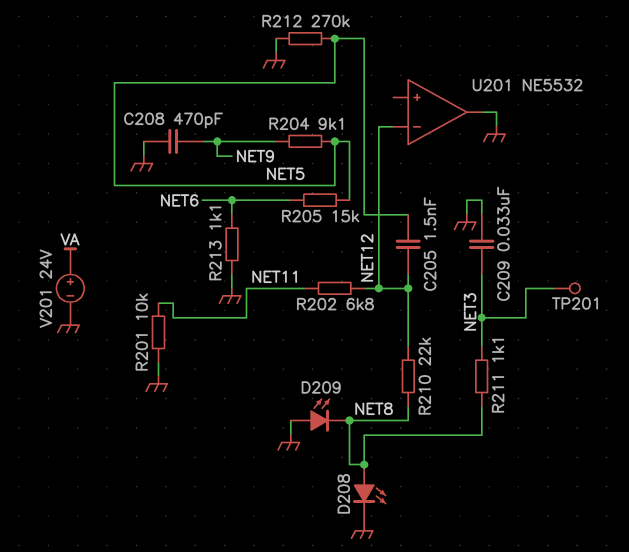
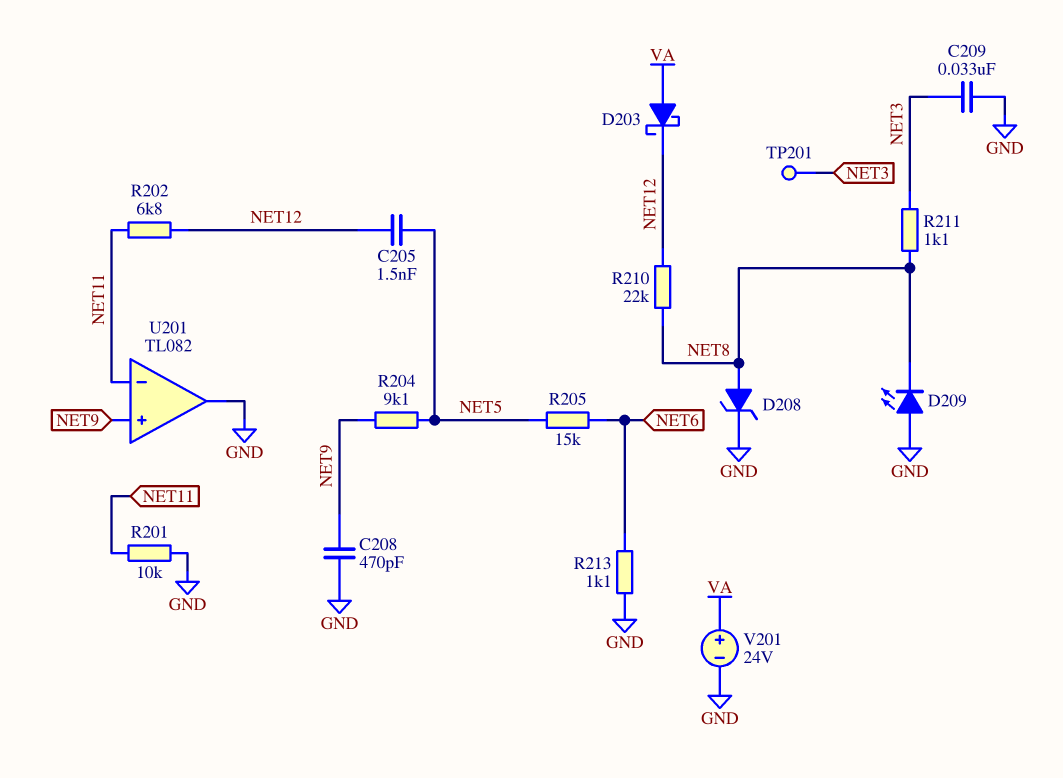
D203: none -> schottky (A VA, K NET12)
D208: LED (A NET8, K GND) -> zener (A NET8, K GND)
R212: 270k (GND, NET5) -> none
U201: NE5532 -> TL082
U201 pin in+: none -> NET9
U201 pin in-: NET12 -> NET11

